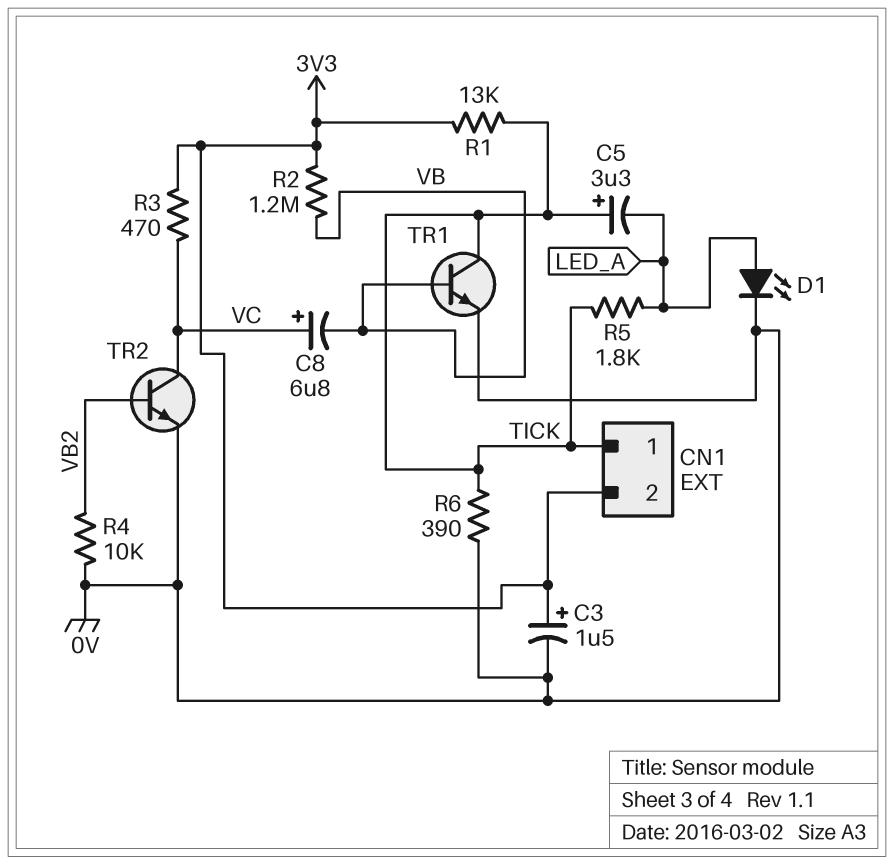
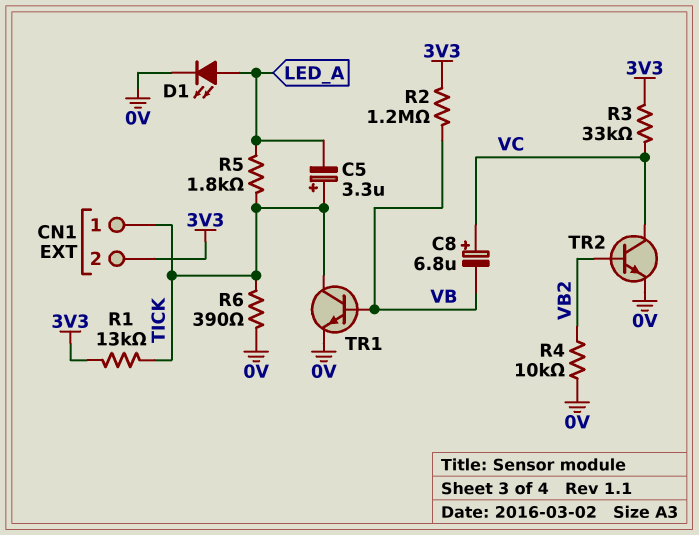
C3: 1.5uF (plus 3V3, minus 0V) -> none
R3: 470 (3V3, VC) -> 33k (3V3, VC)

